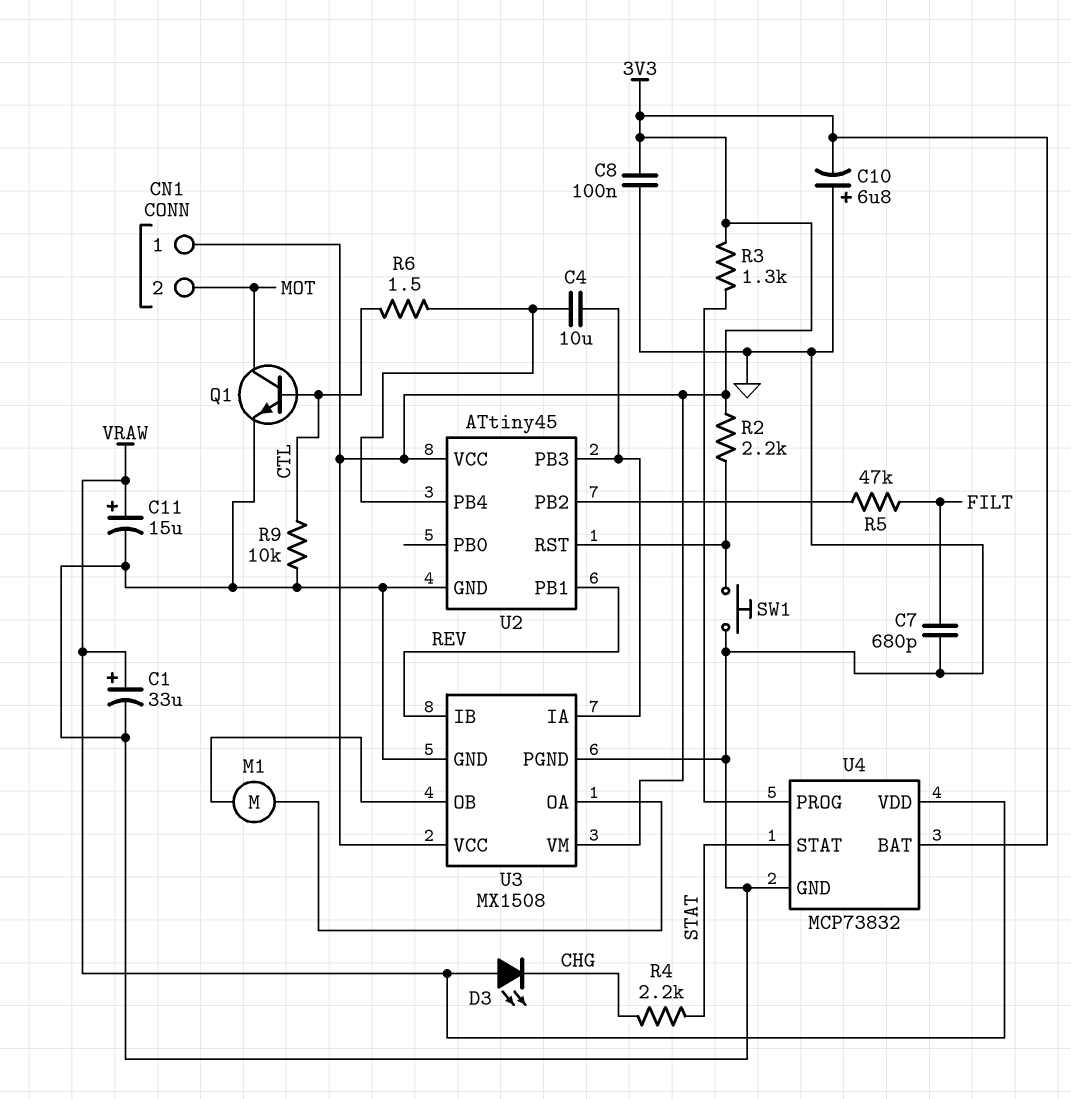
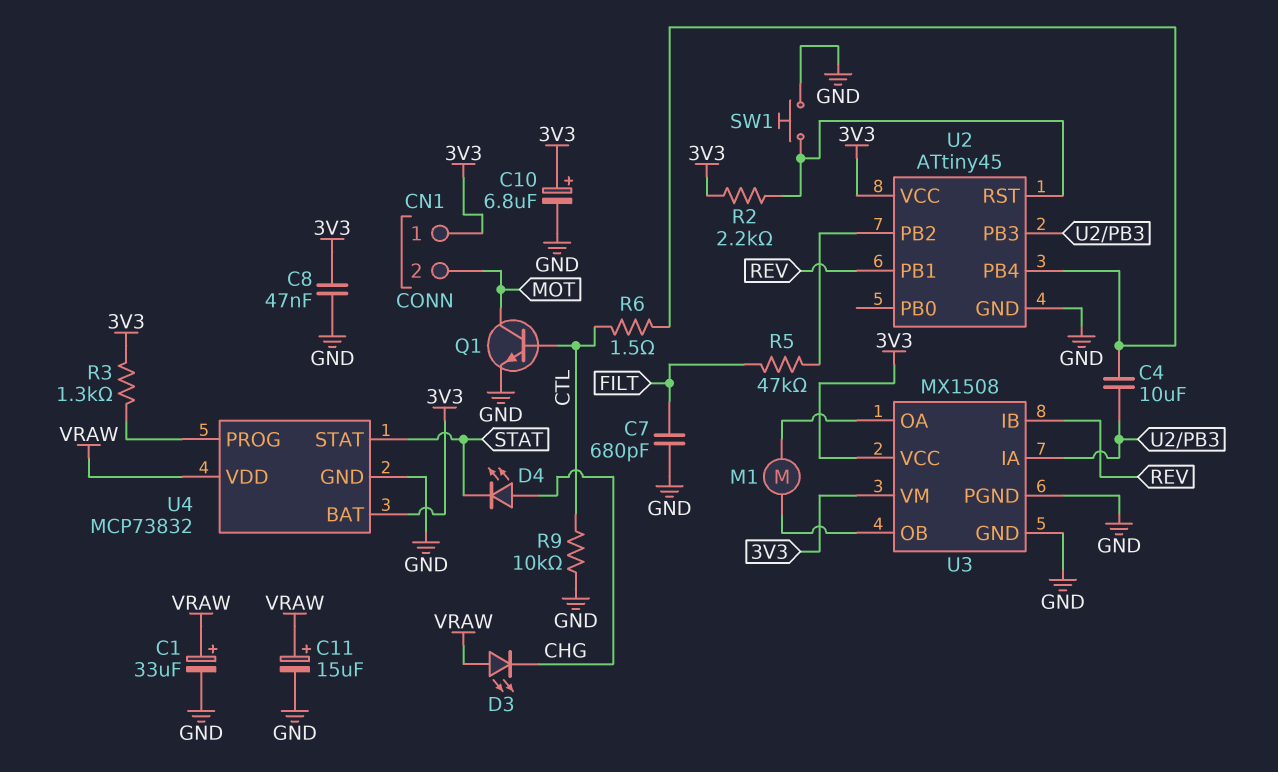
C8: 100nF (3V3, GND) -> 47nF (3V3, GND)
C10: 6.8uF (plus GND, minus 3V3) -> 6.8uF (plus 3V3, minus GND)
D4: none -> LED (A CHG, K STAT)
R4: 2.2k (CHG, STAT) -> none

